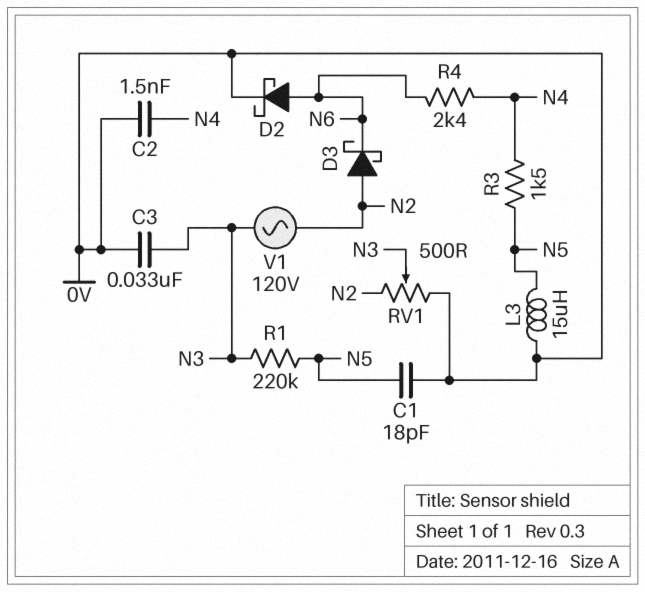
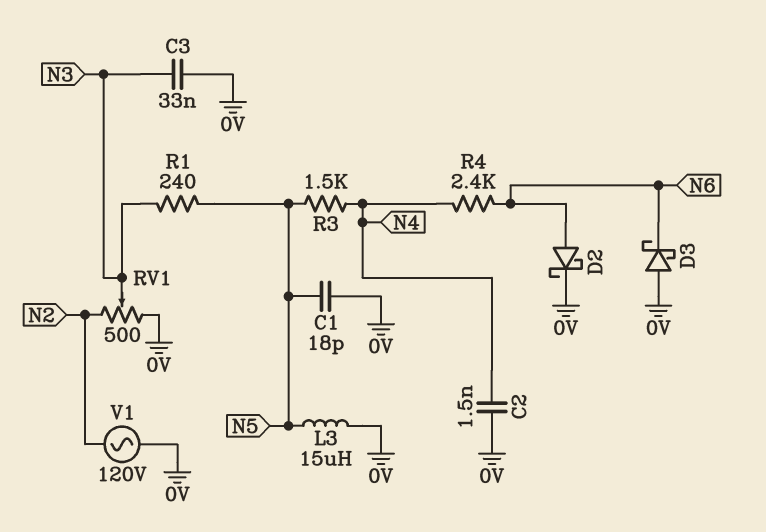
D3: schottky (A N2, K N6) -> schottky (A 0V, K N6)
R1: 220k (N3, N5) -> 240 (N3, N5)
V1: AC 120V (N2, N3) -> AC 120V (0V, N2)

